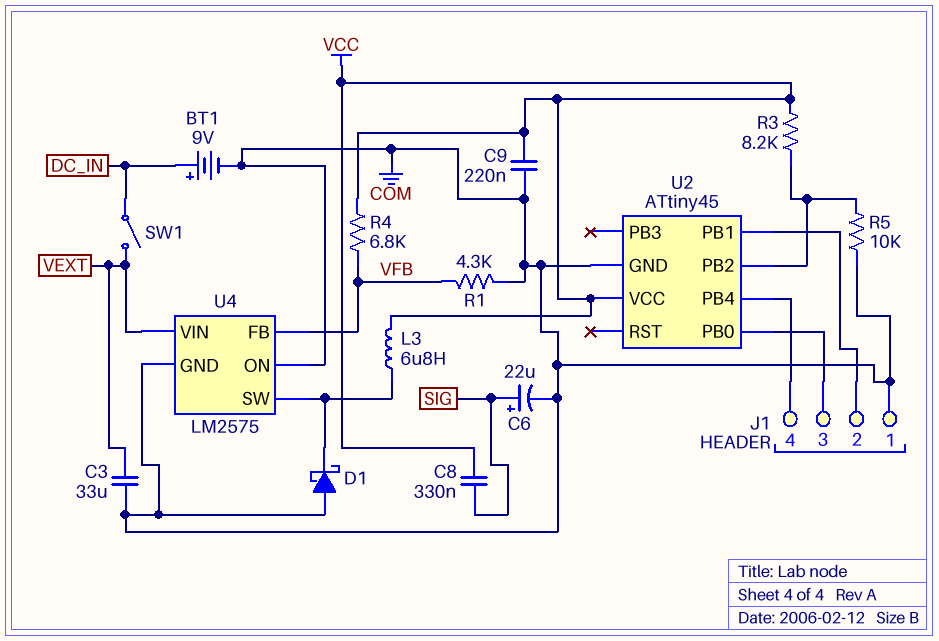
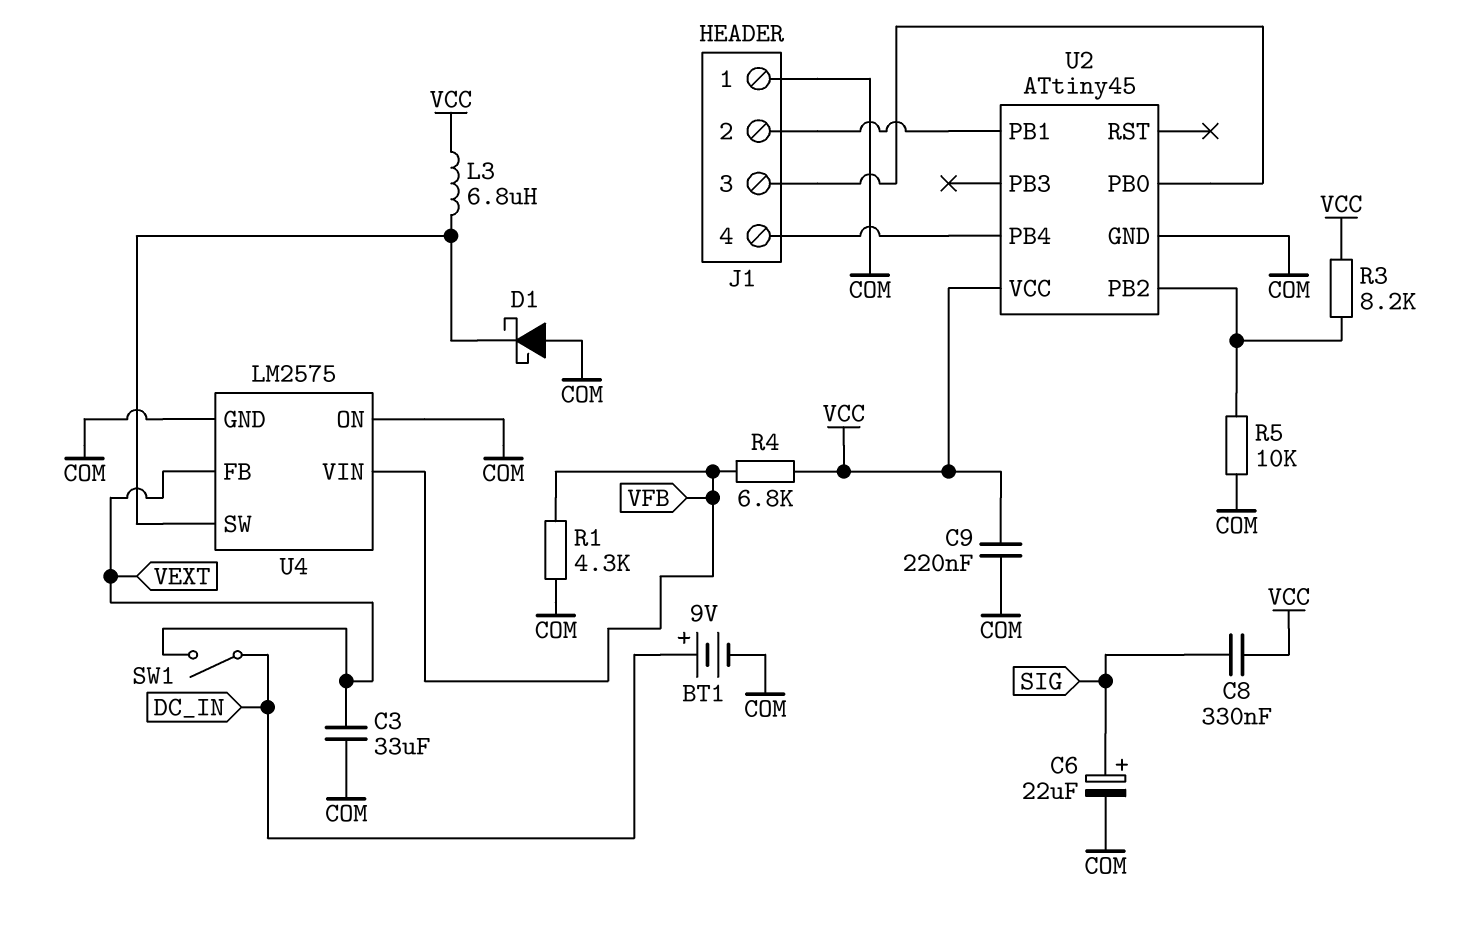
U4 pin FB: VFB -> VEXT
U4 pin VIN: VEXT -> VFB

